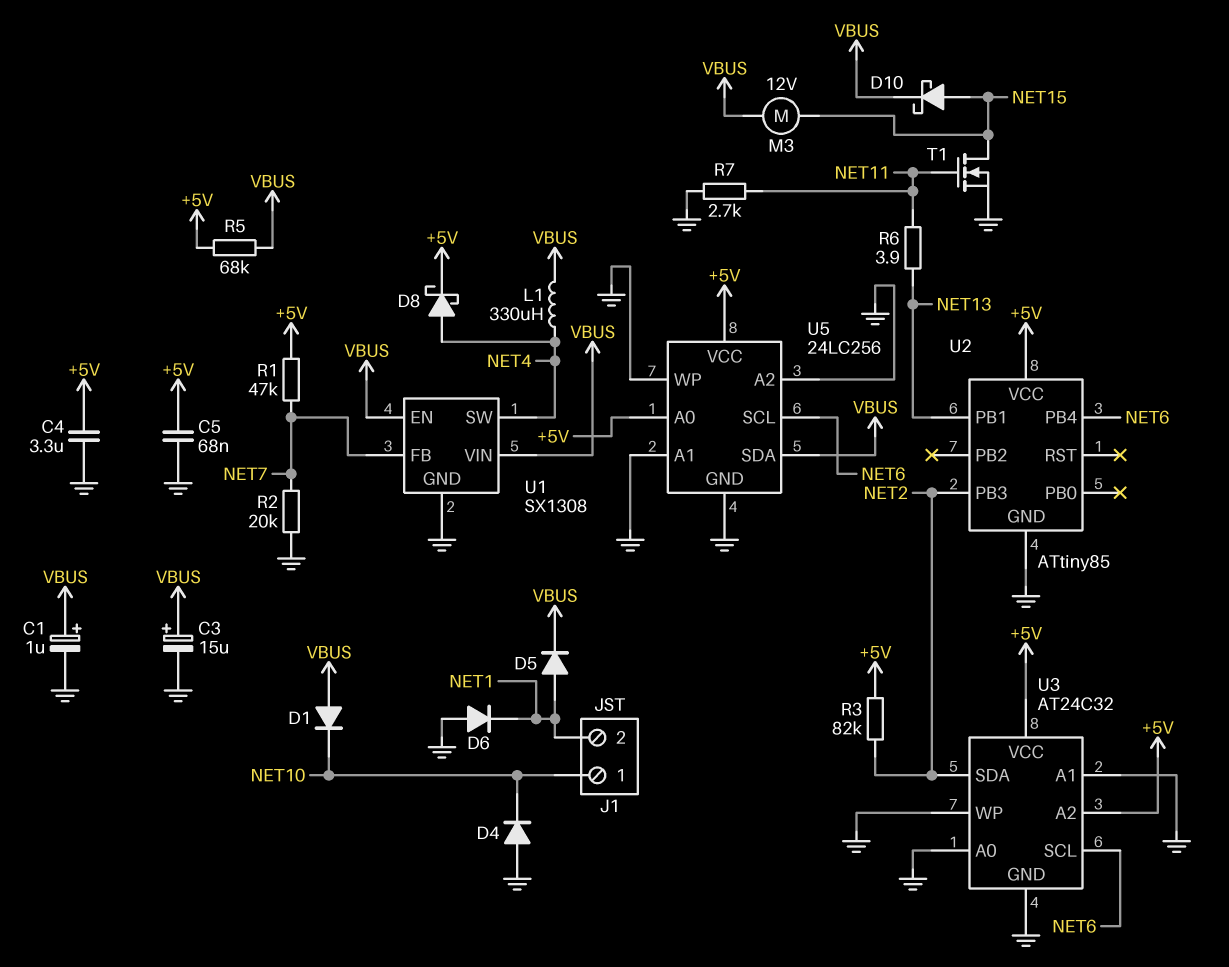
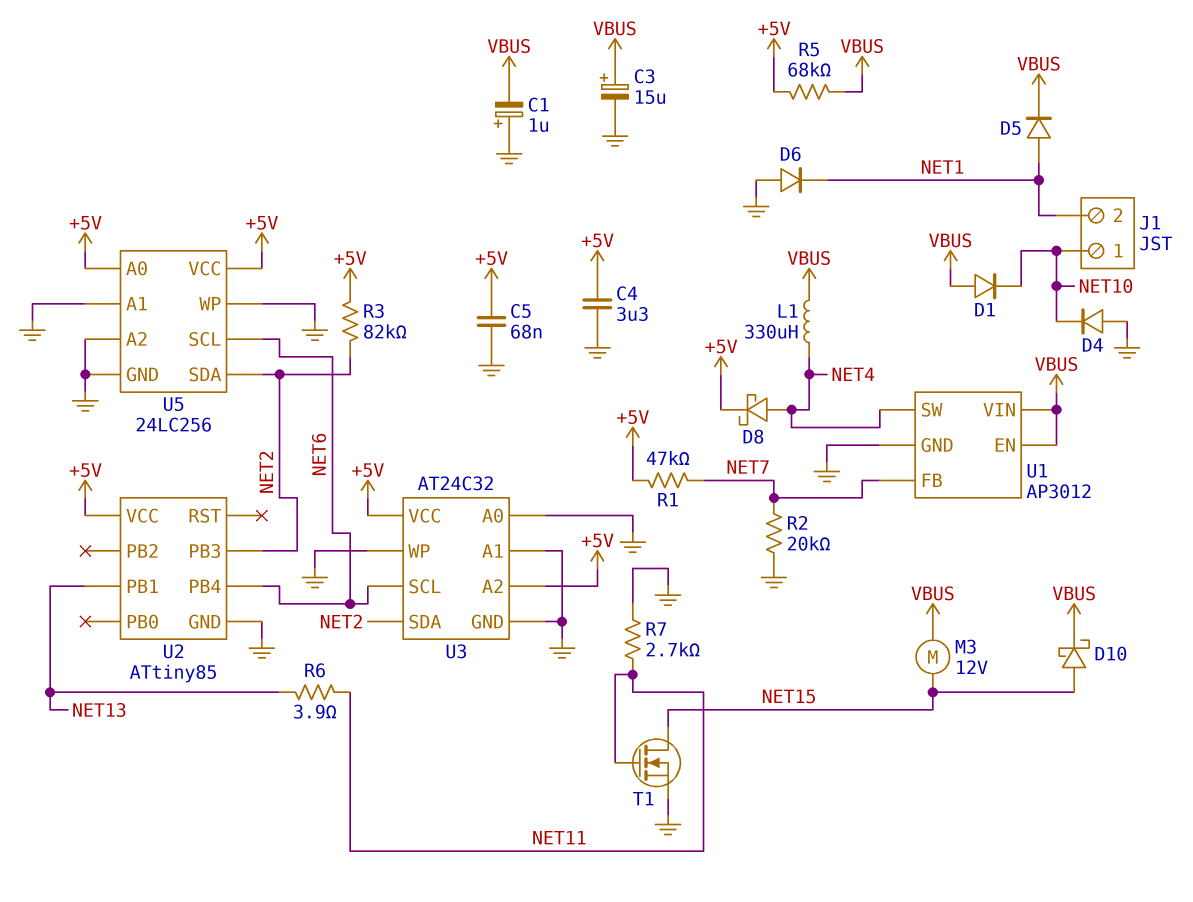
C1: 1uF (plus VBUS, minus GND) -> 1uF (plus GND, minus VBUS)
U1: SX1308 -> AP3012
U5 pin SDA: VBUS -> NET2

